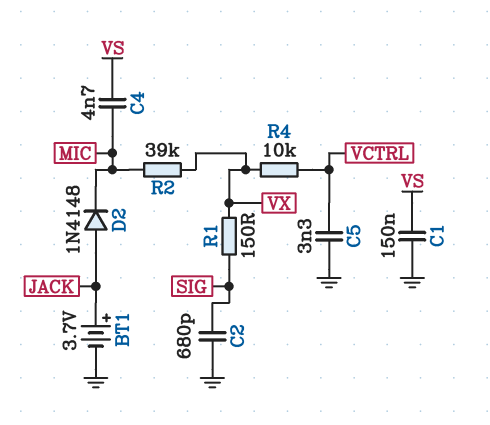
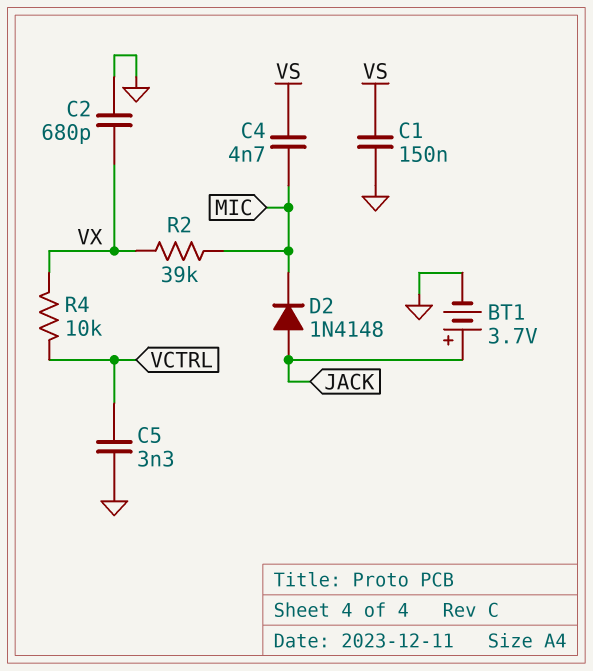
C2: 680pF (GND, SIG) -> 680pF (GND, VX)
R1: 150 (SIG, VX) -> none

